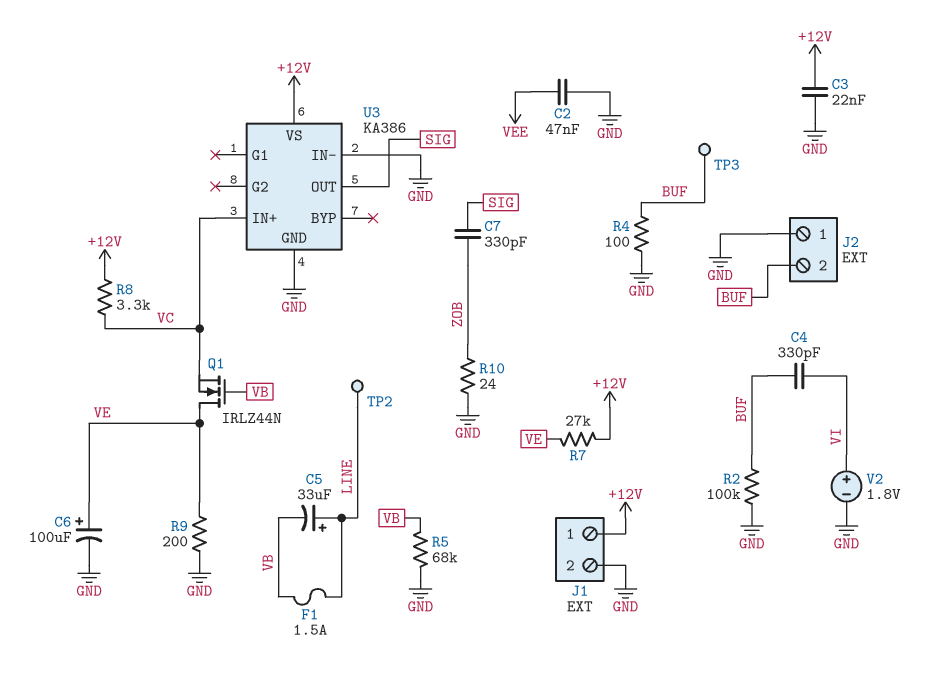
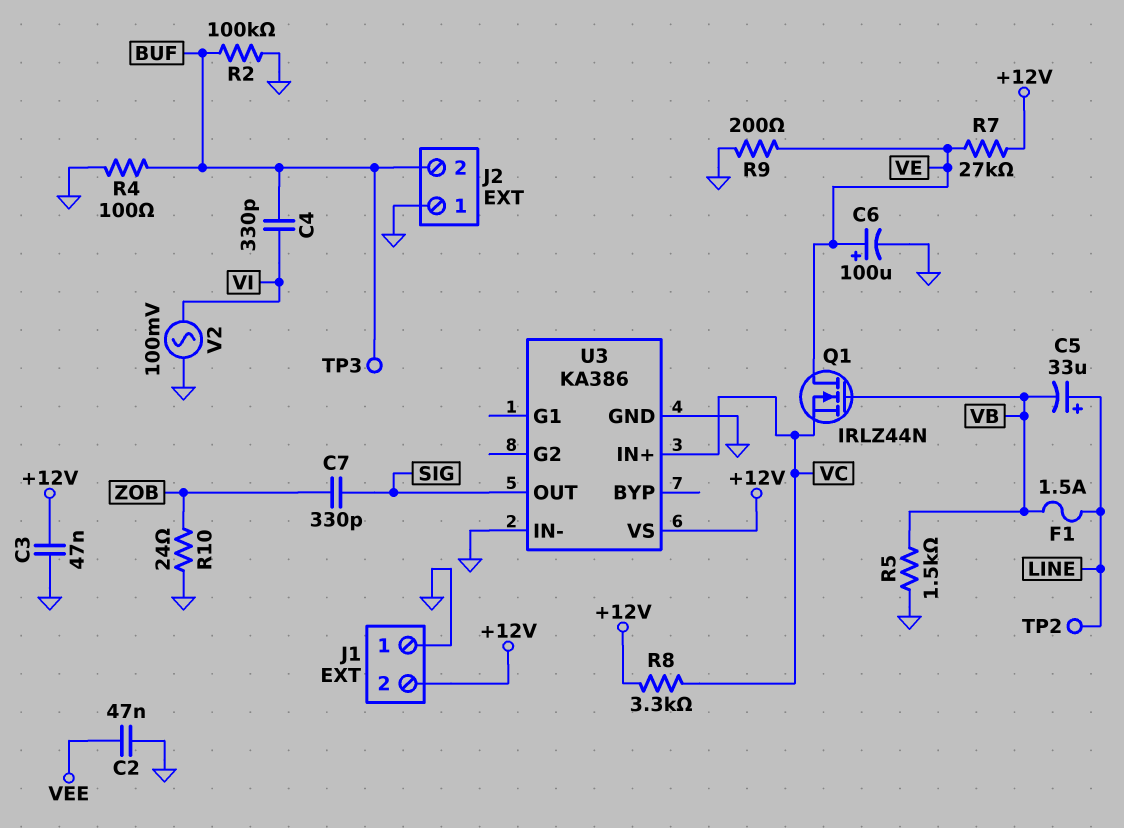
C3: 22nF (+12V, GND) -> 47nF (+12V, GND)
J1 pin 1: +12V -> GND
J1 pin 2: GND -> +12V
R5: 68k (GND, VB) -> 1.5k (GND, VB)
V2: 1.8V (plus VI, minus GND) -> AC 100mV (GND, VI)

